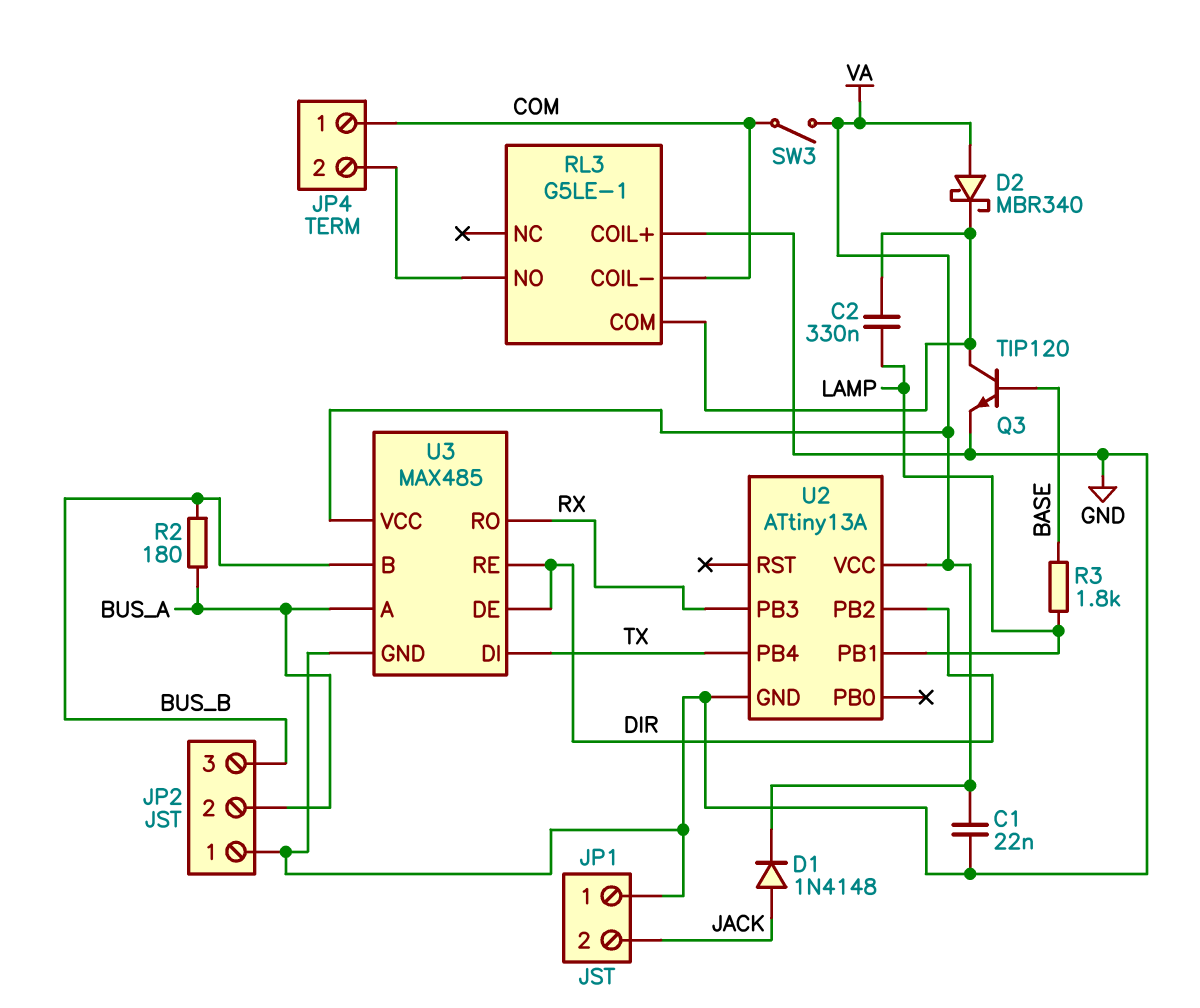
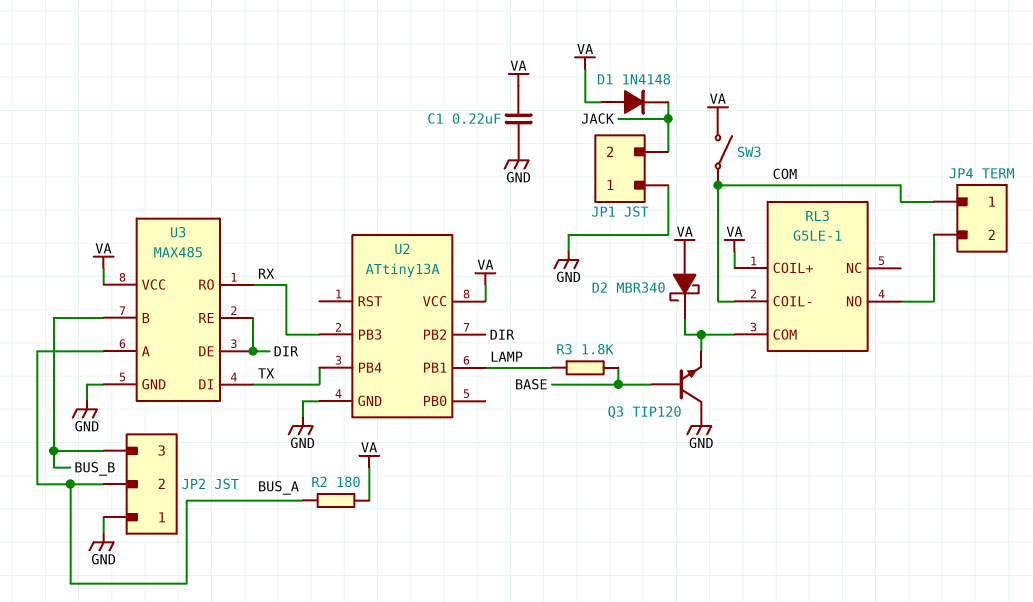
C1: 22nF (GND, VA) -> 220nF (GND, VA)
C2: 330nF (LAMP, RL3/COM) -> none
D1: diode 1N4148 (A JACK, K VA) -> diode 1N4148 (A VA, K JACK)
Q3: NPN TIP120 (B BASE, C RL3/COM, E GND) -> NPN TIP120 (B BASE, C GND, E RL3/COM)
R2: 180 (BUS_A, BUS_B) -> 180 (BUS_A, VA)
RL3 pin COIL+: GND -> VA

